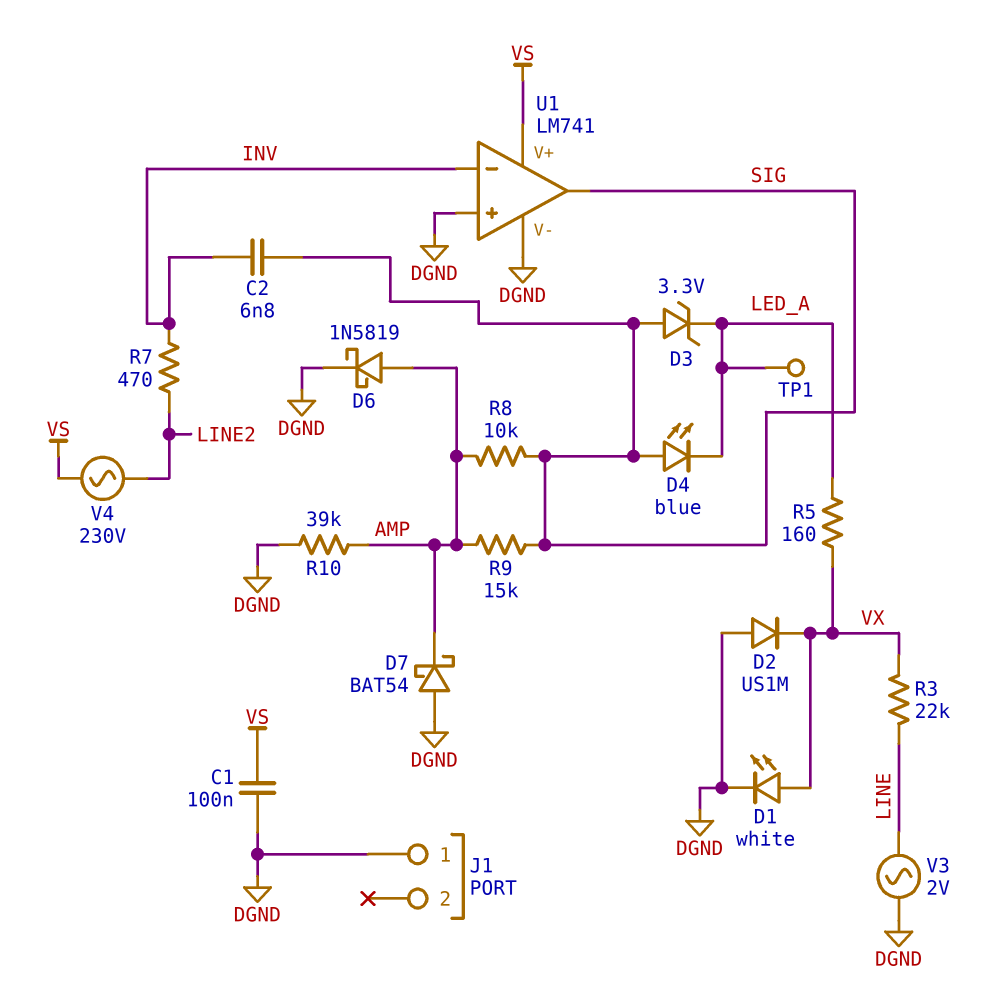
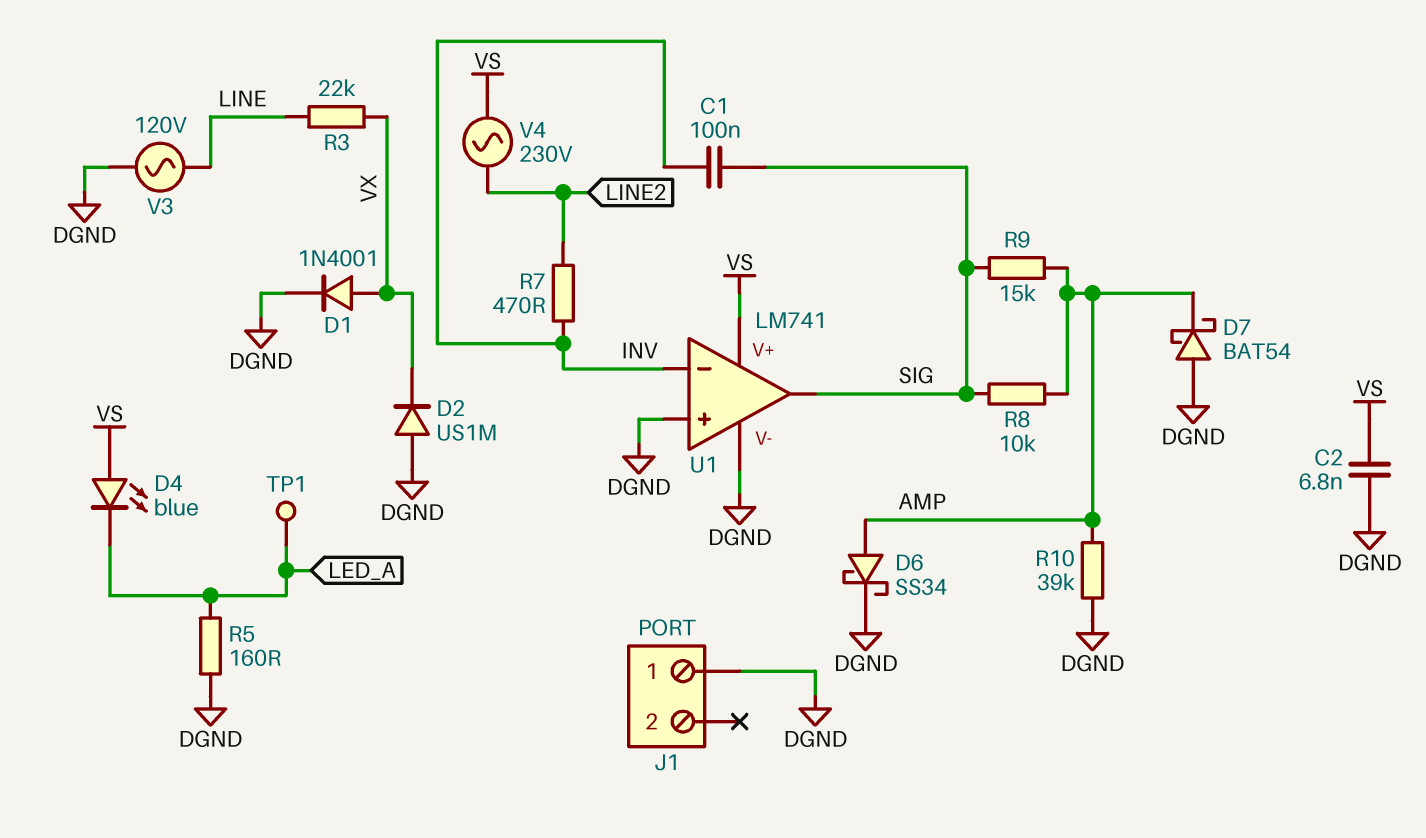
C1: 100nF (DGND, VS) -> 100nF (INV, SIG)
C2: 6.8nF (INV, SIG) -> 6.8nF (DGND, VS)
D1: LED white (A VX, K DGND) -> diode 1N4001 (A VX, K DGND)
D3: zener 3.3V (A SIG, K LED_A) -> none
D4: LED blue (A SIG, K LED_A) -> LED blue (A VS, K LED_A)
D6: schottky 1N5819 (A AMP, K DGND) -> schottky SS34 (A AMP, K DGND)
R5: 160 (LED_A, VX) -> 160 (DGND, LED_A)
V3: AC 2V (DGND, LINE) -> AC 120V (DGND, LINE)

